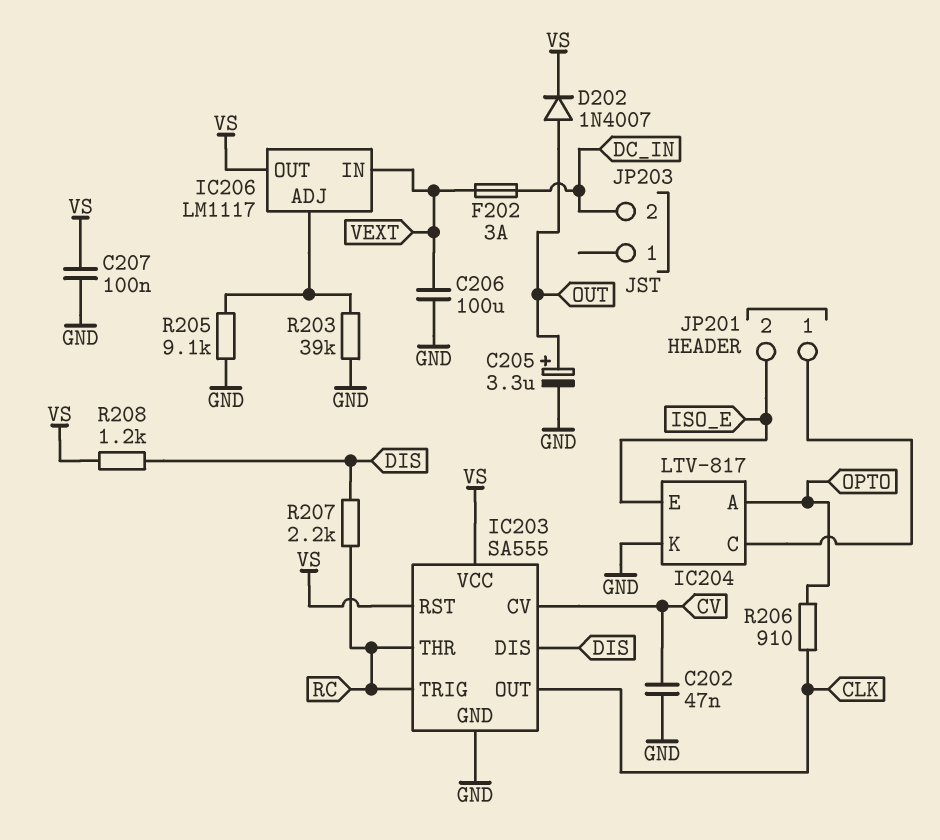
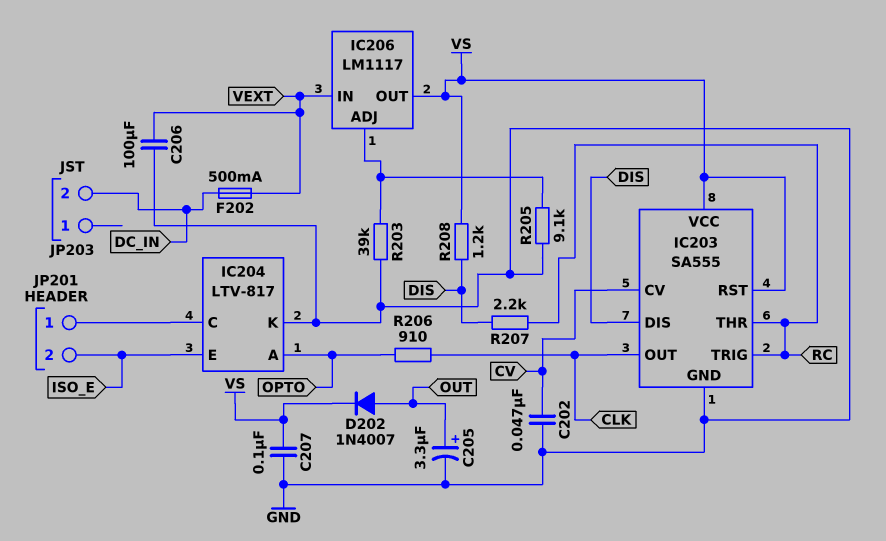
F202: 3A (DC_IN, VEXT) -> 500mA (DC_IN, VEXT)

